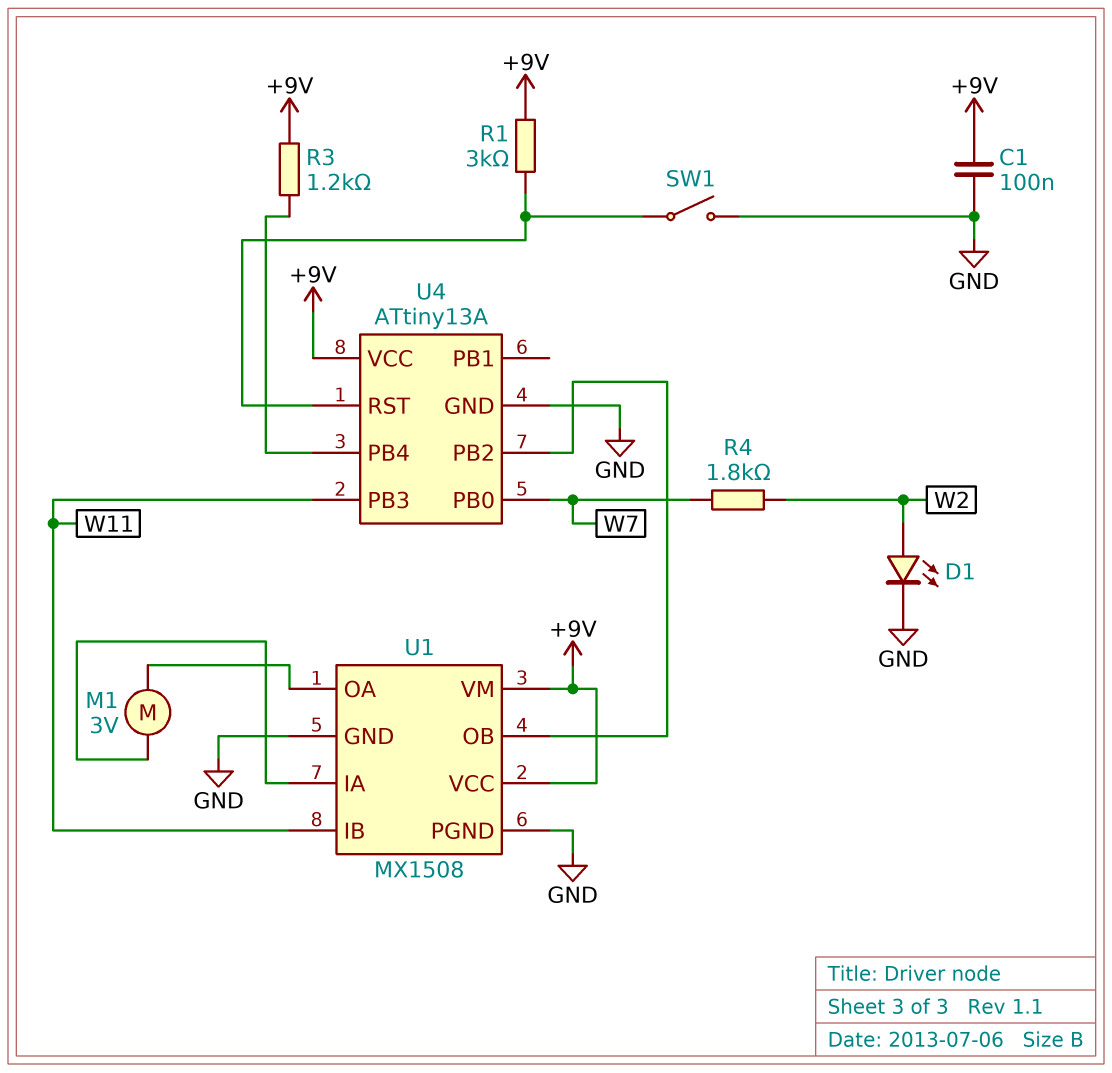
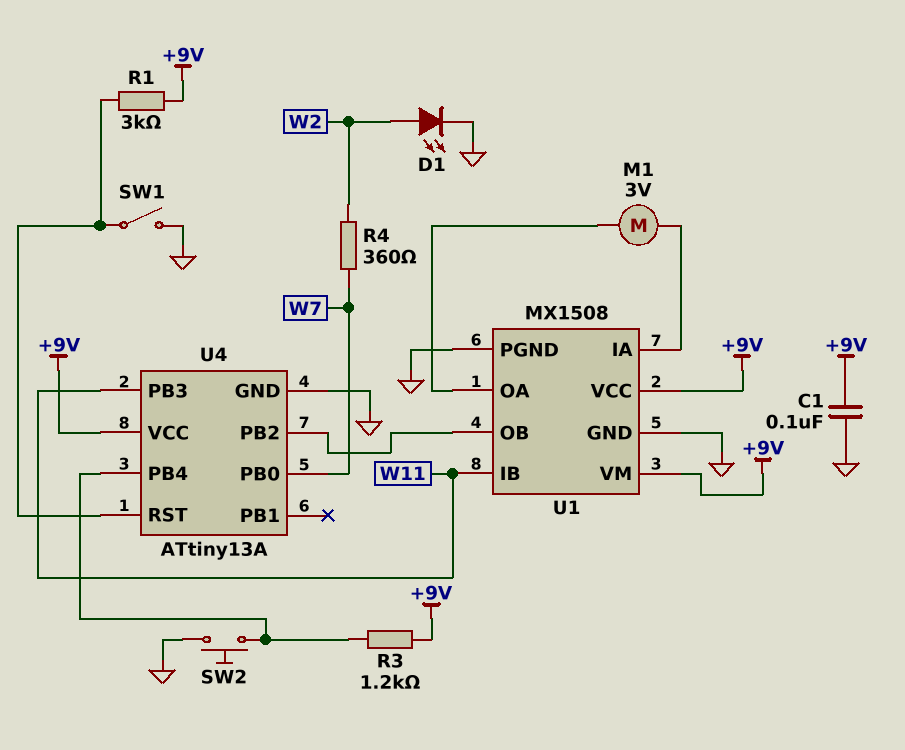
R4: 1.8k (W2, W7) -> 360 (W2, W7)
SW2: none -> button (GND, U4/PB4)

